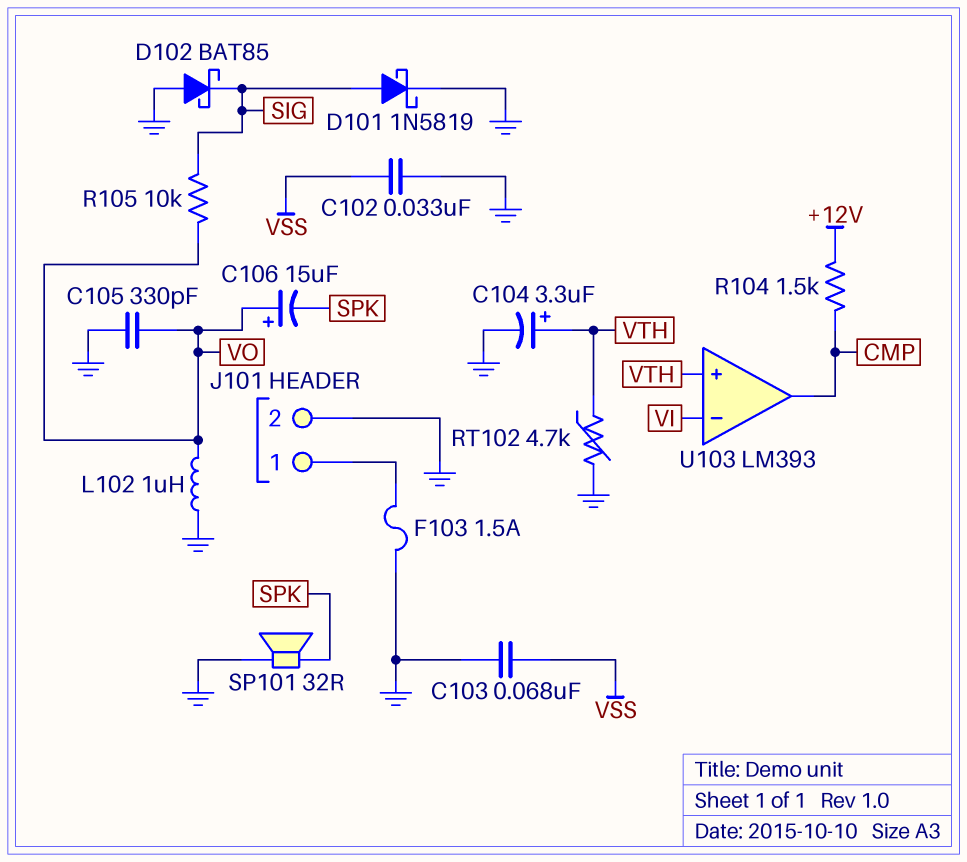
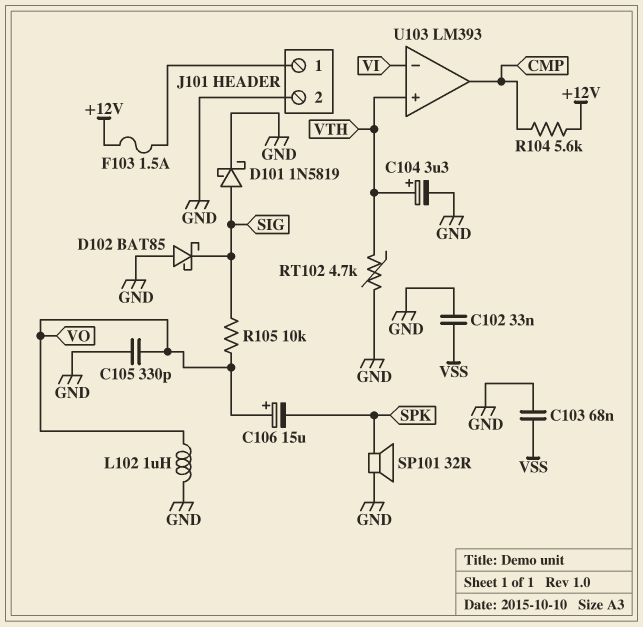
F103: 1.5A (GND, J101/1) -> 1.5A (+12V, J101/1)
R104: 1.5k (+12V, CMP) -> 5.6k (+12V, CMP)

